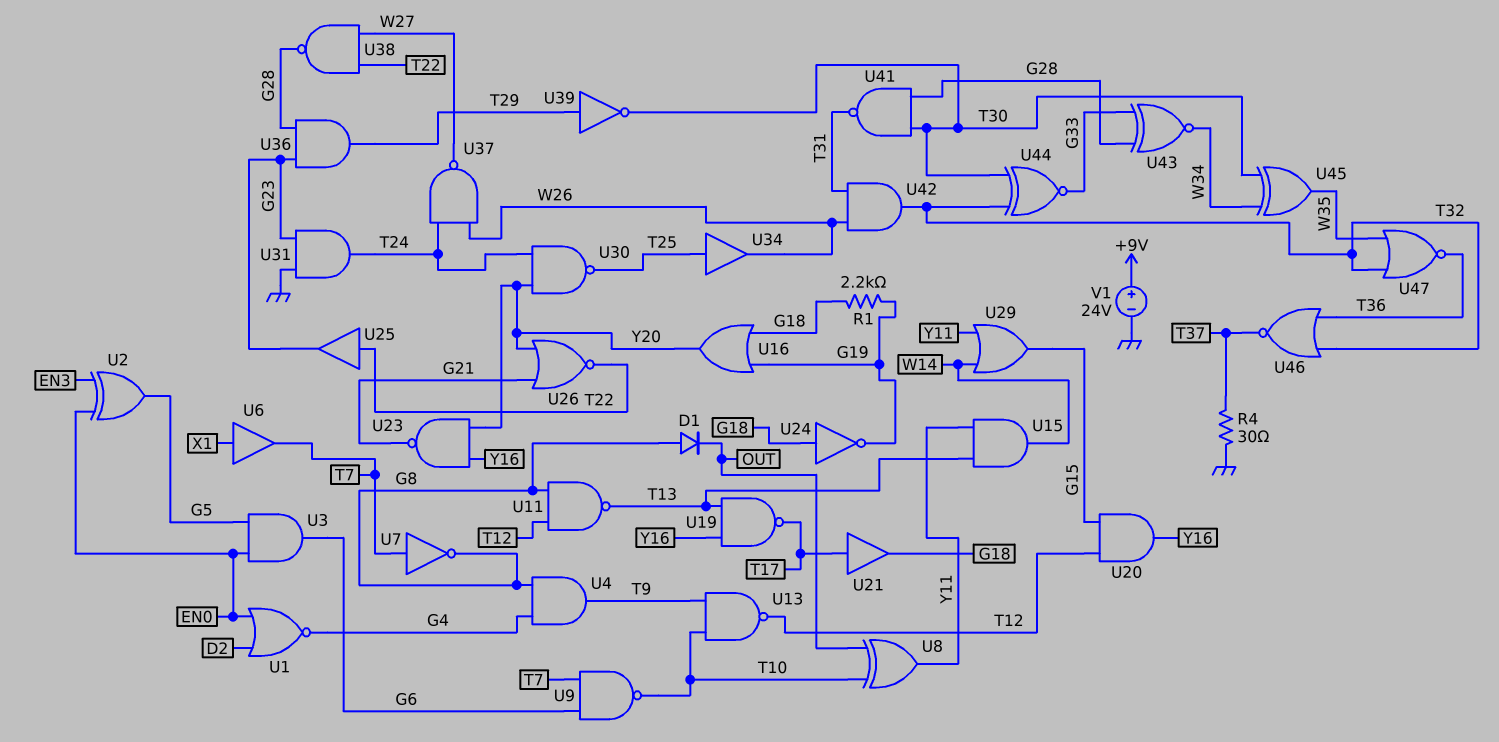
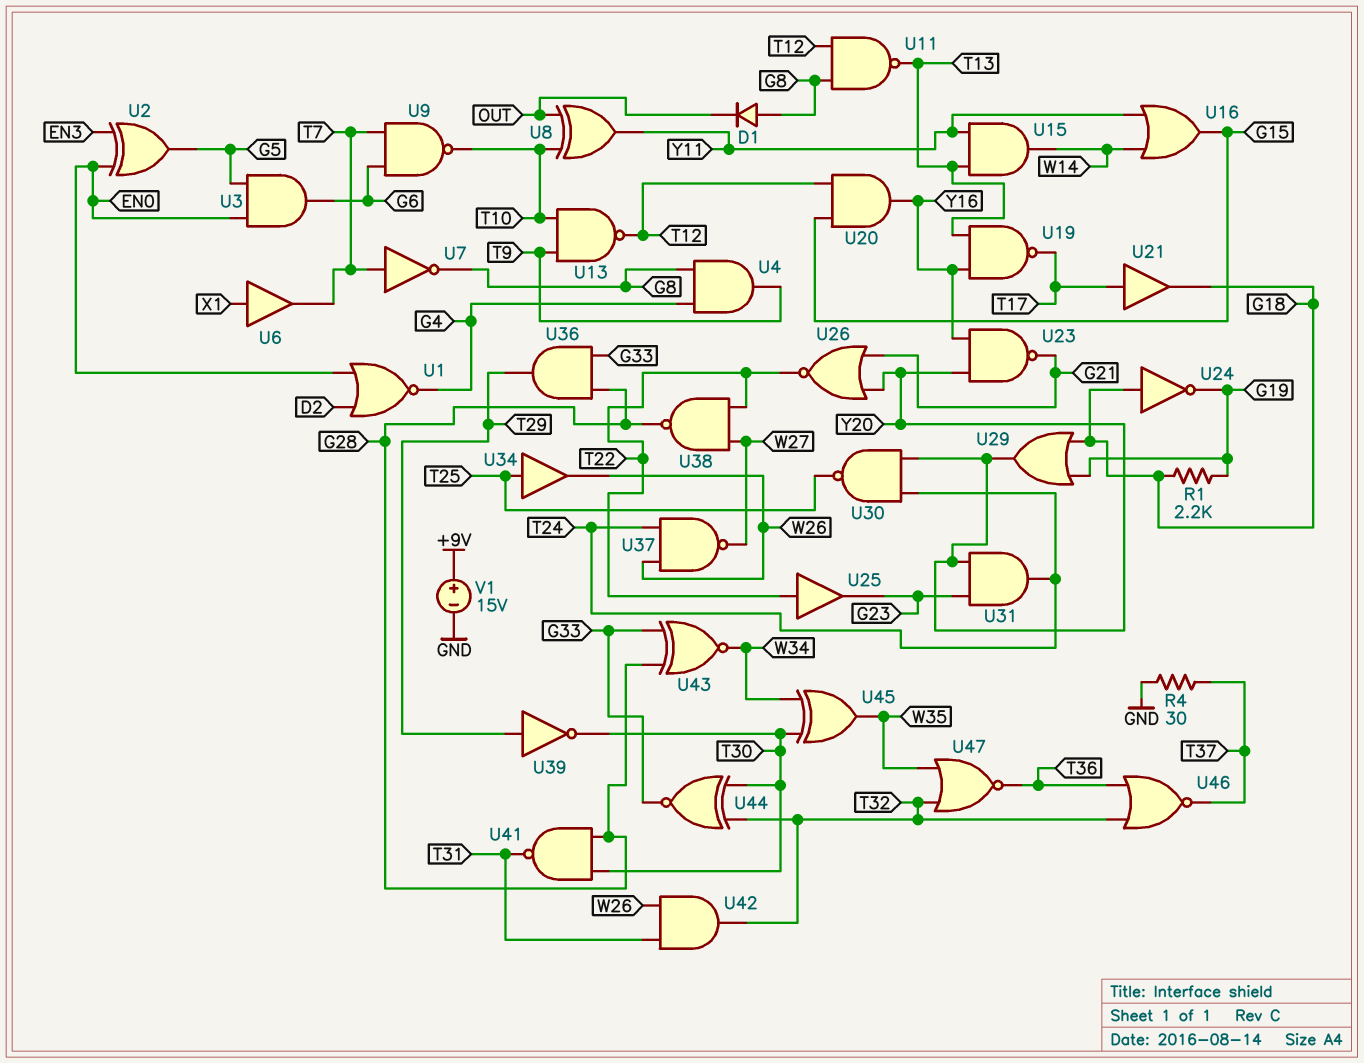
U16: OR (in G18, in G19, out Y20) -> OR (in W14, in Y11, out G15)
U29: OR (in W14, in Y11, out G15) -> OR (in G18, in G19, out Y20)
U31: AND (in G23, in GND, out T24) -> AND (in G23, in Y20, out T24)
U36: AND (in G23, in G28, out T29) -> AND (in G28, in G33, out T29)
V1: 24V (plus +9V, minus GND) -> 15V (plus +9V, minus GND)

